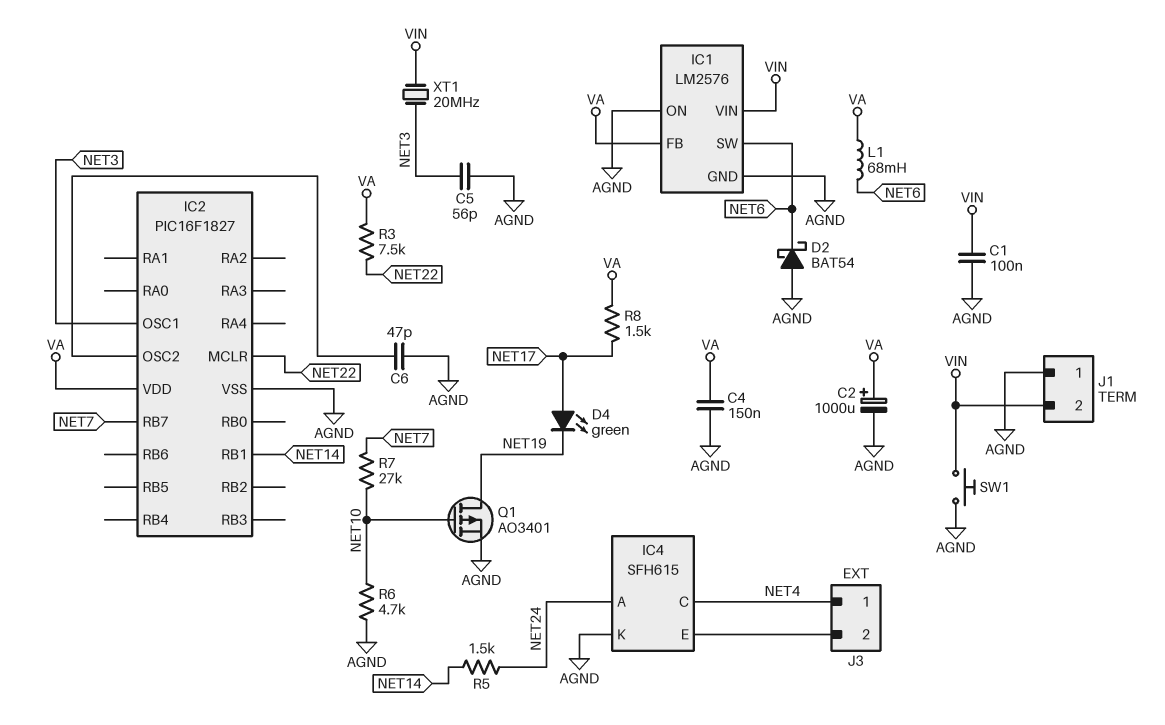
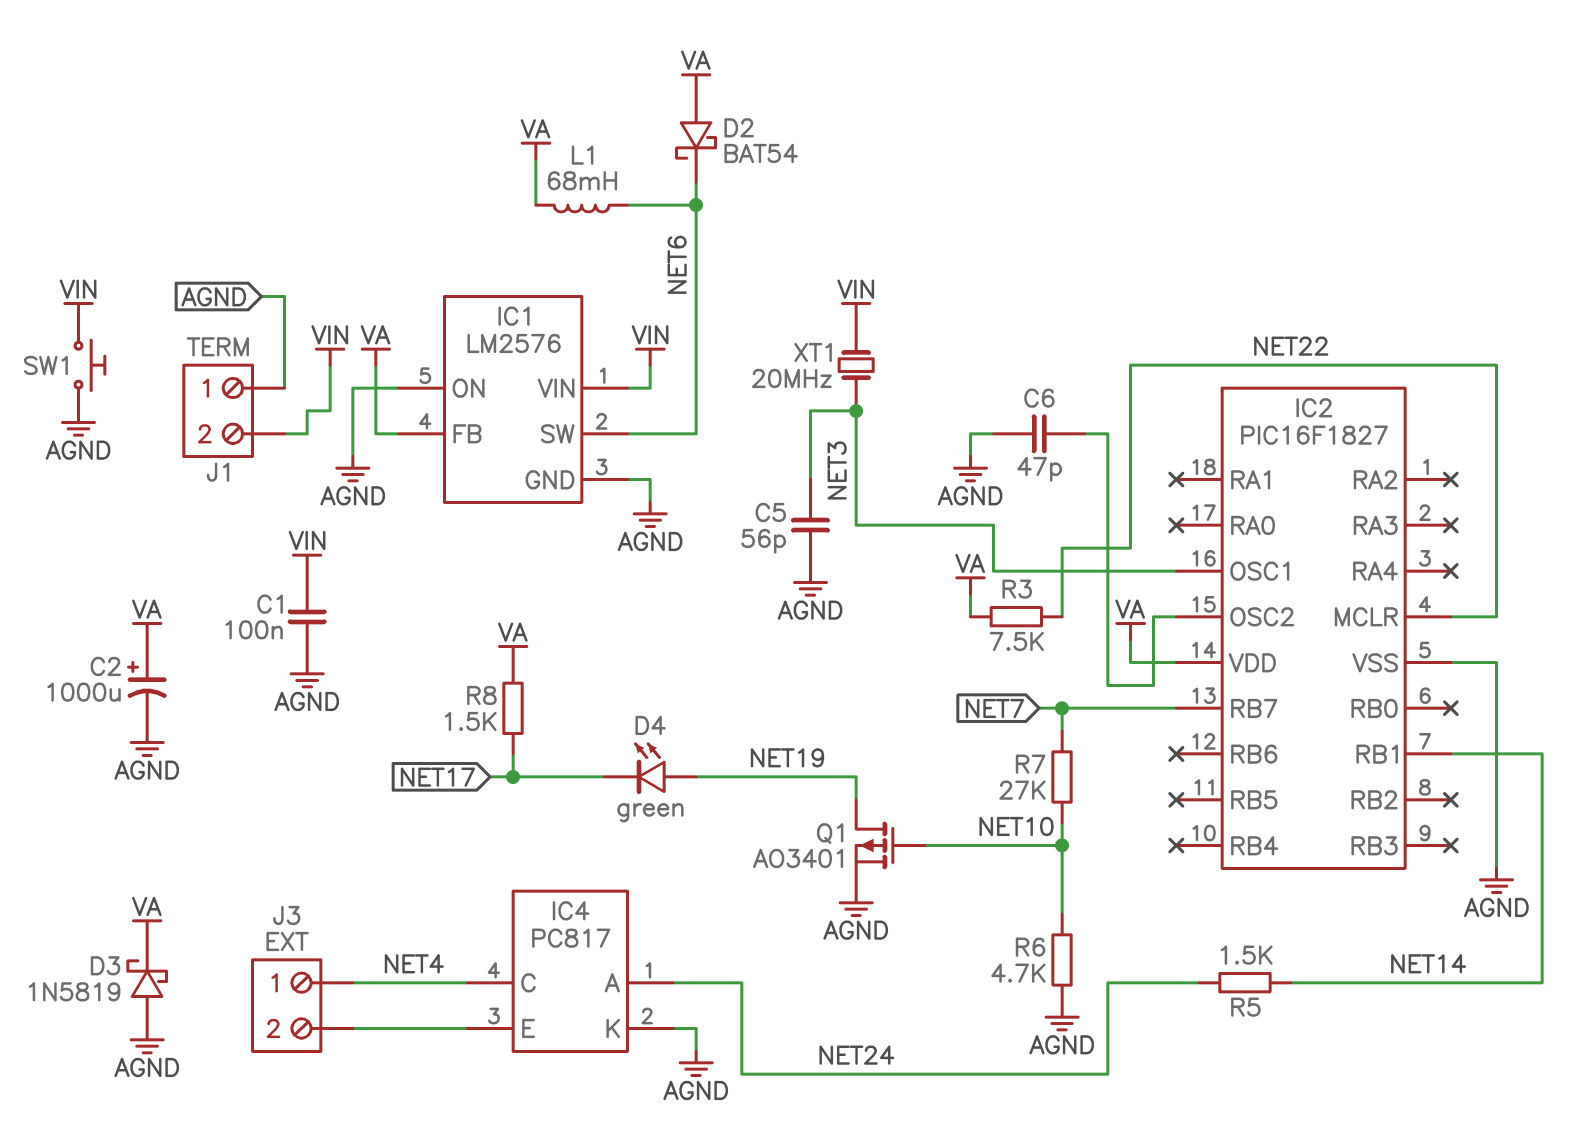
C4: 150nF (AGND, VA) -> none
D2: schottky BAT54 (A AGND, K NET6) -> schottky BAT54 (A VA, K NET6)
D3: none -> schottky 1N5819 (A AGND, K VA)
D4: LED green (A NET17, K NET19) -> LED green (A NET19, K NET17)
IC4: SFH615 -> PC817

